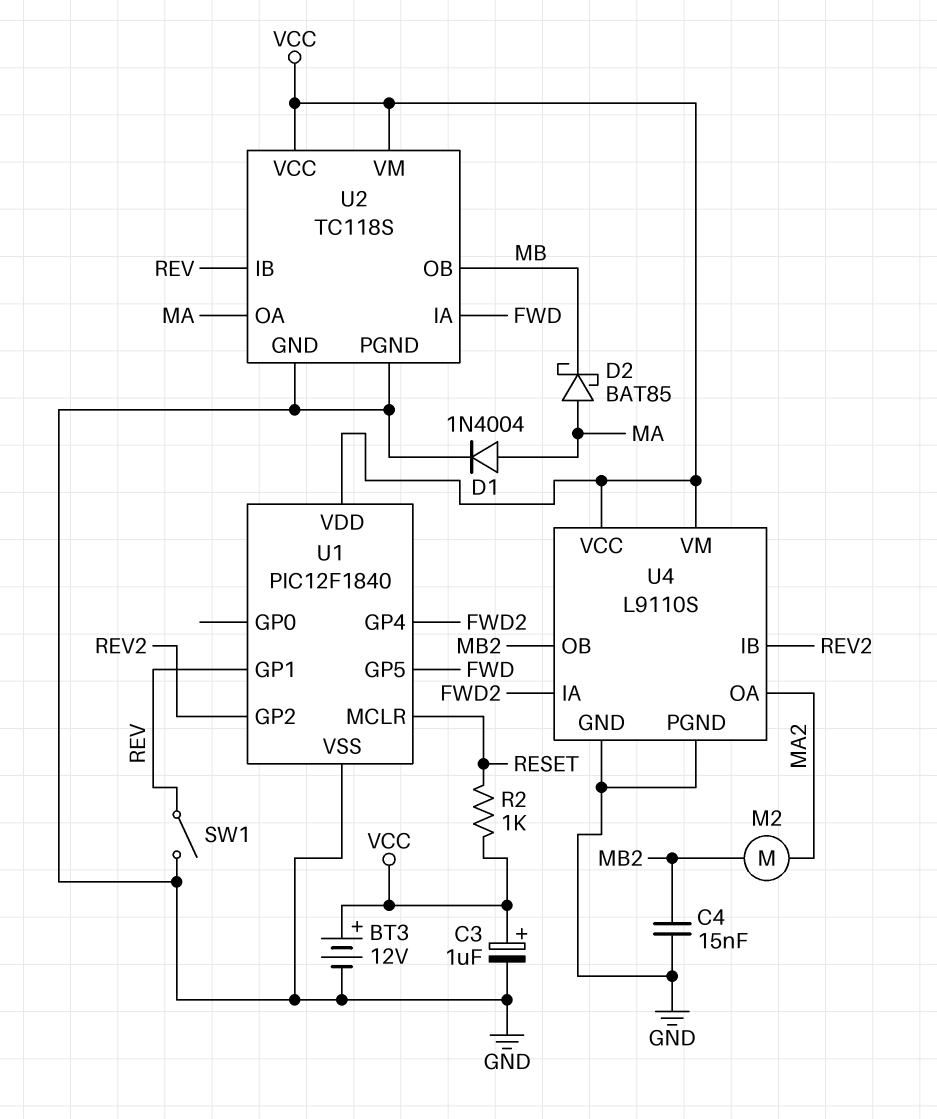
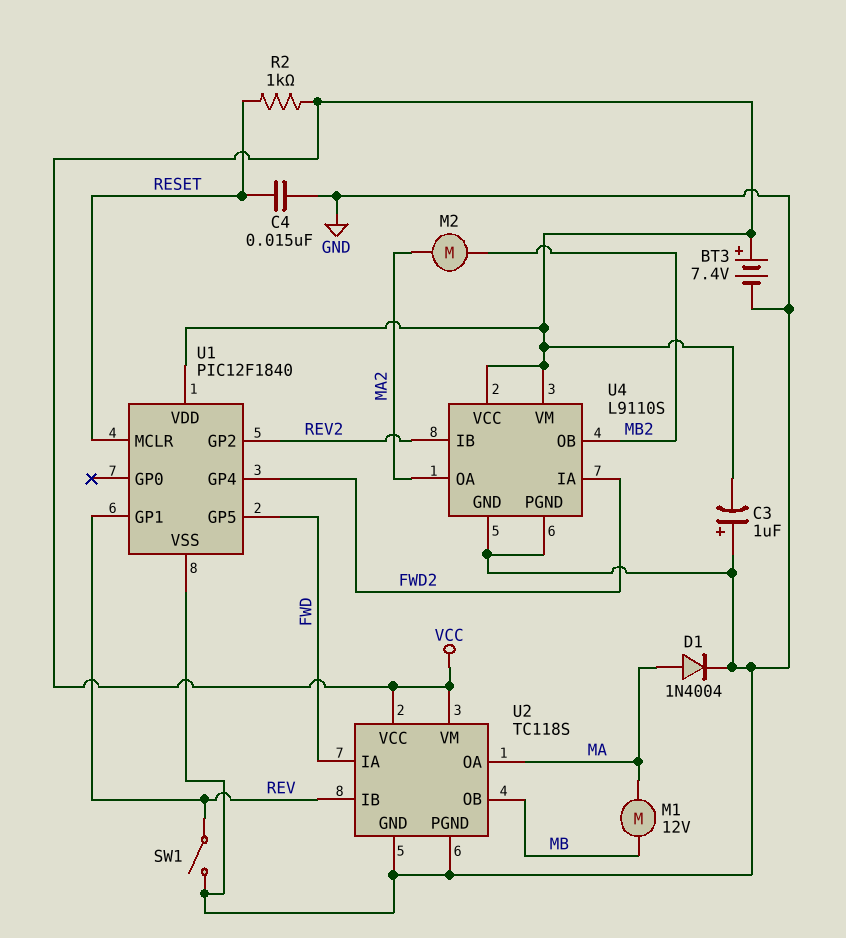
BT3: 12V (plus VCC, minus GND) -> 7.4V (plus VCC, minus GND)
C3: 1uF (plus VCC, minus GND) -> 1uF (plus GND, minus VCC)
C4: 15nF (GND, MB2) -> 15nF (GND, RESET)
D2: schottky BAT85 (A MA, K MB) -> none
M1: none -> motor 12V (MA, MB)

